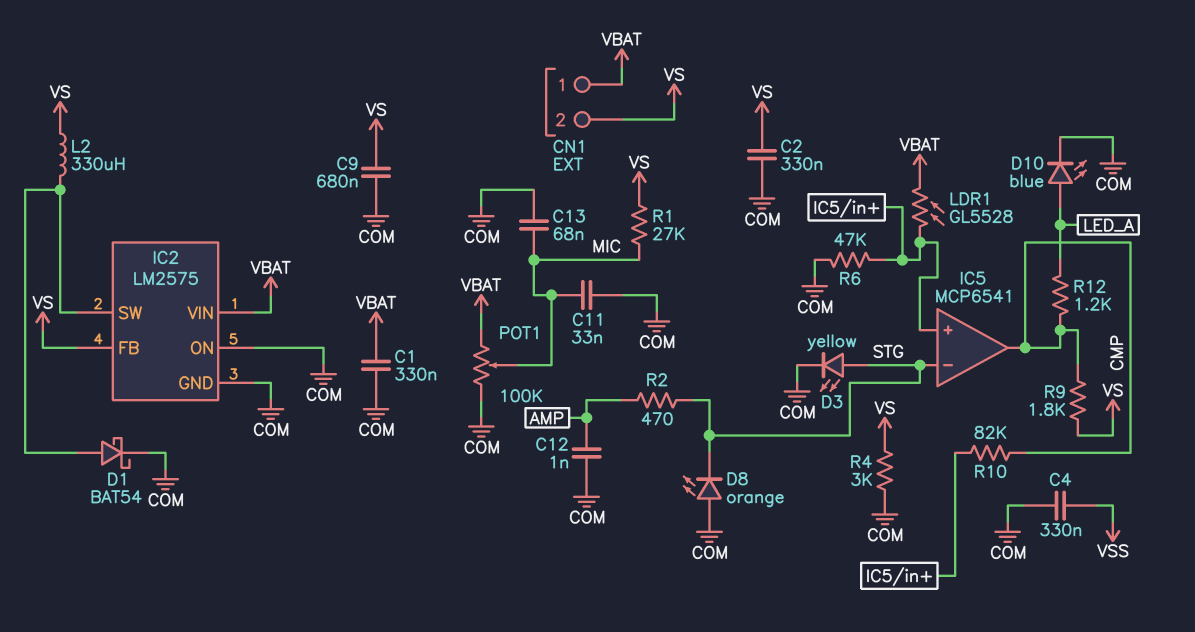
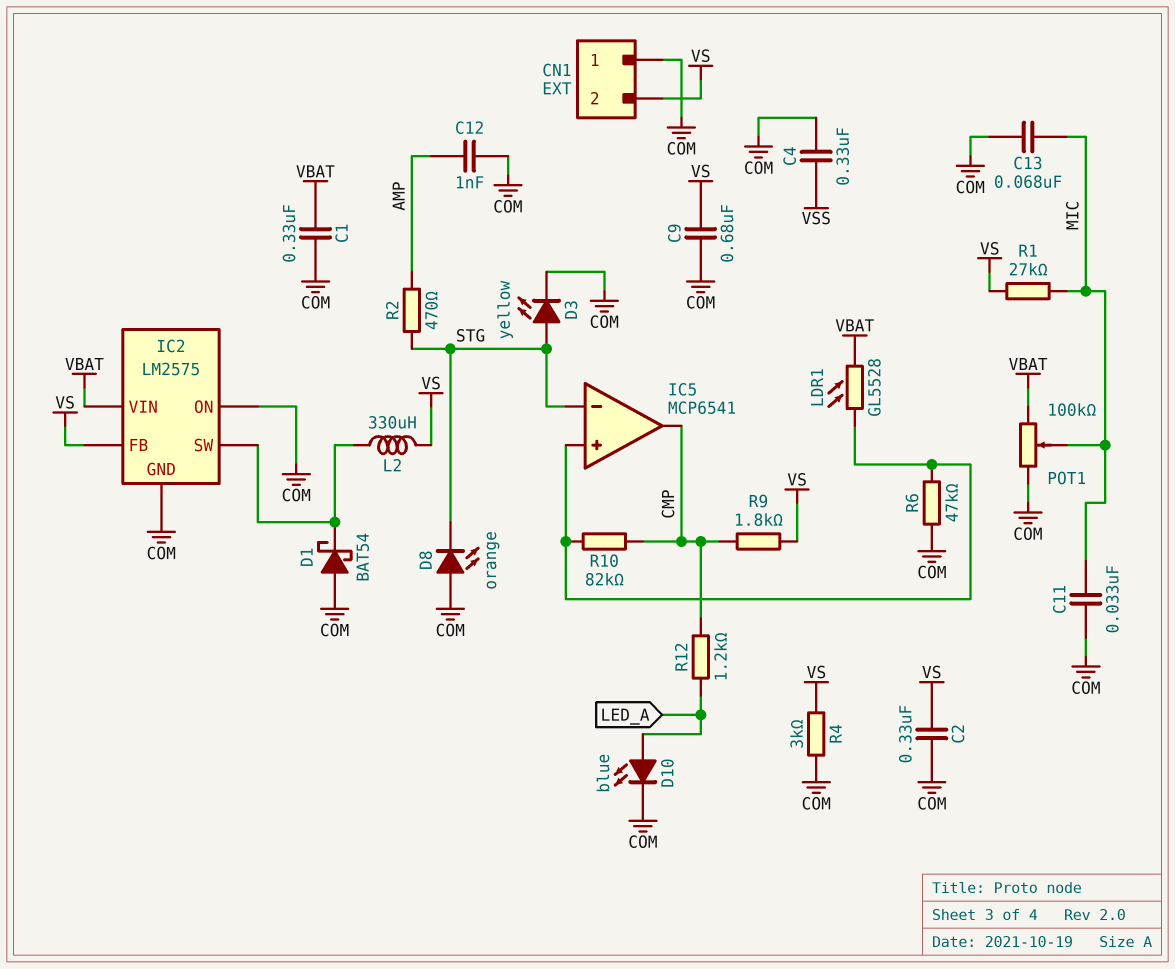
CN1 pin 1: VBAT -> COM
D1: schottky BAT54 (A IC2/SW, K COM) -> schottky BAT54 (A COM, K IC2/SW)

